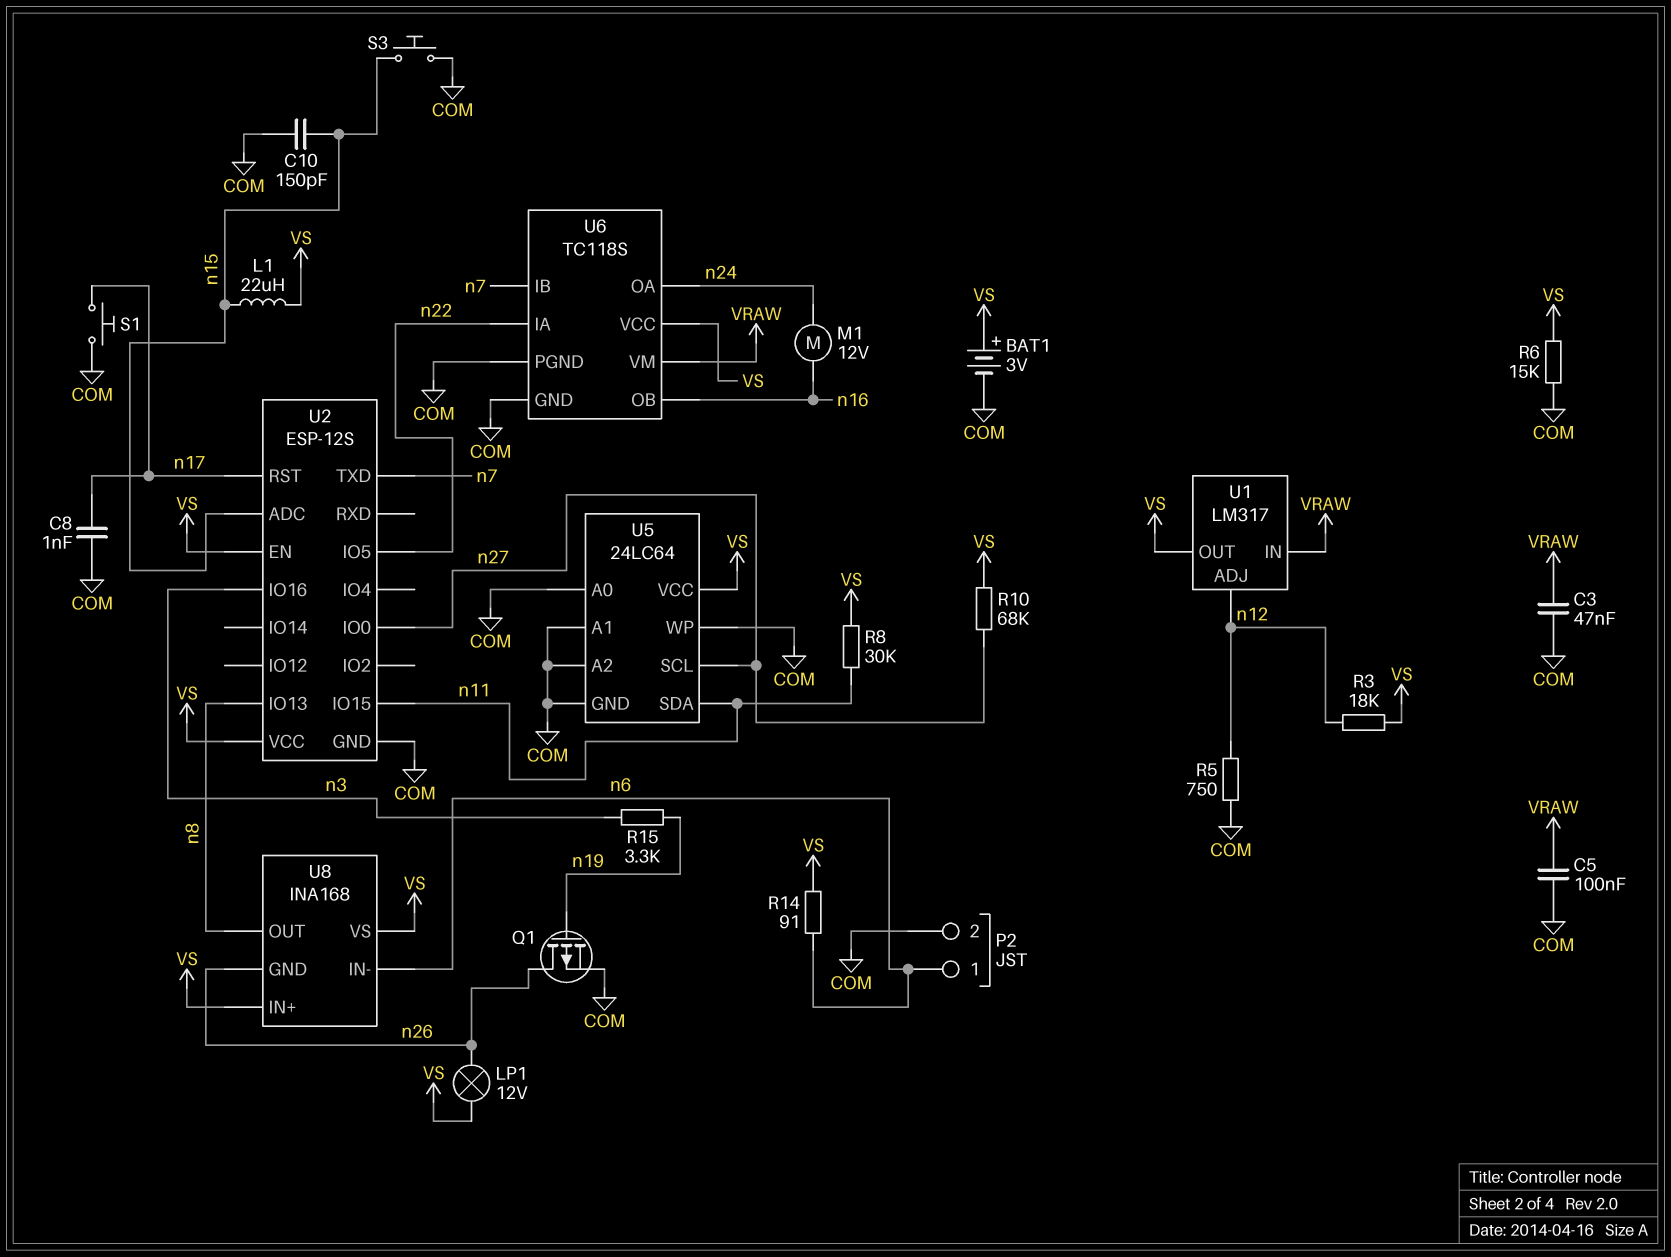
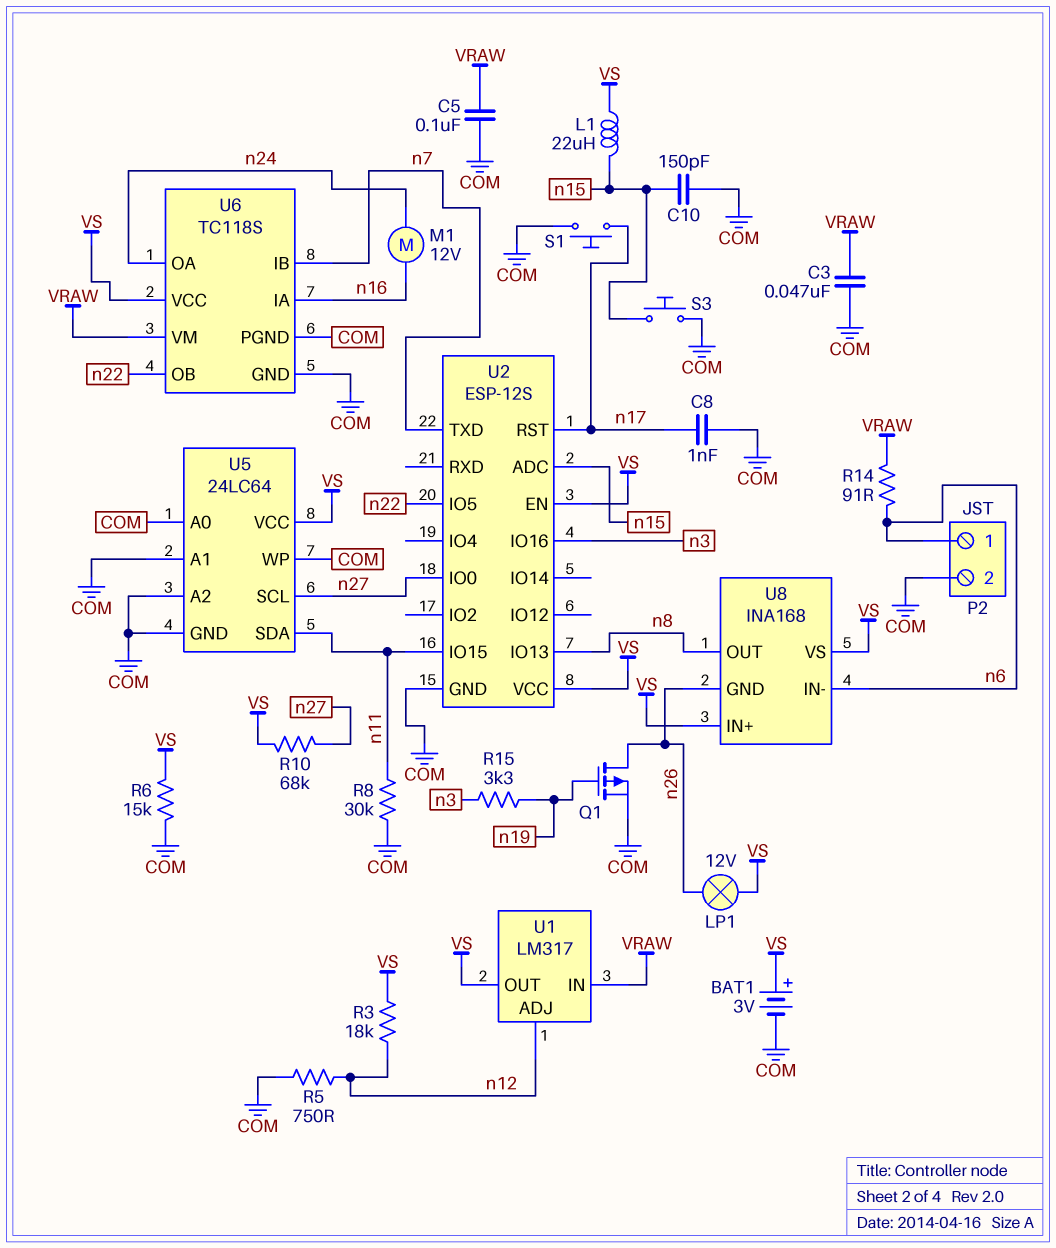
R8: 30k (VS, n11) -> 30k (COM, n11)
R14: 91 (VS, n6) -> 91 (VRAW, n6)
U6 pin IA: n22 -> n16
U6 pin OB: n16 -> n22

